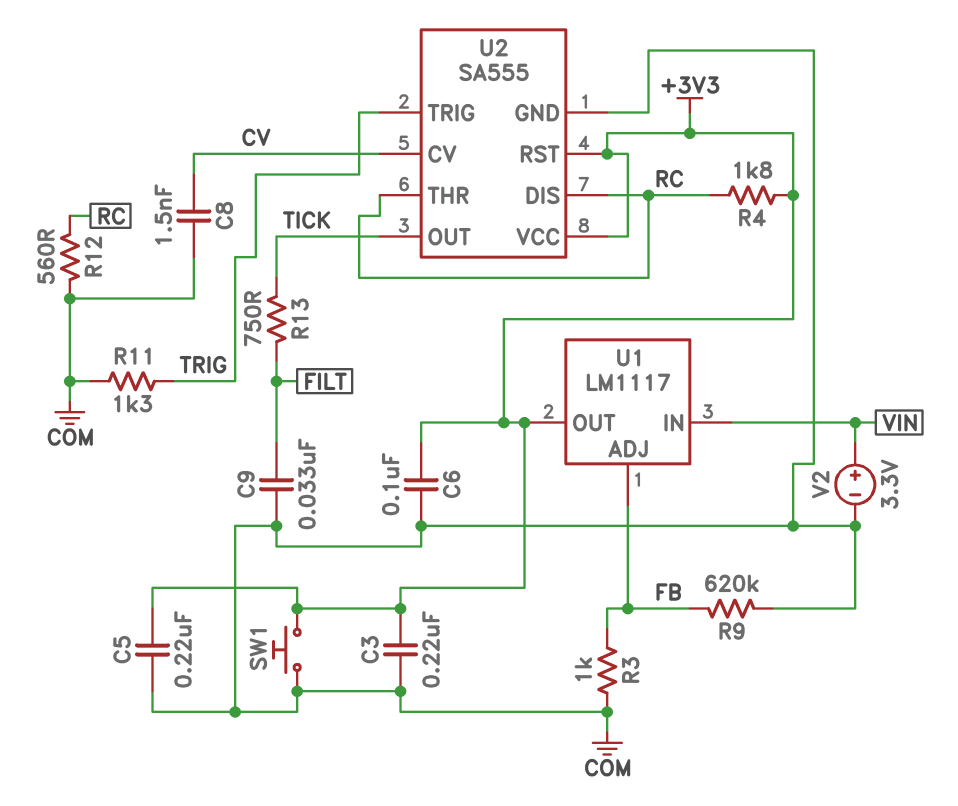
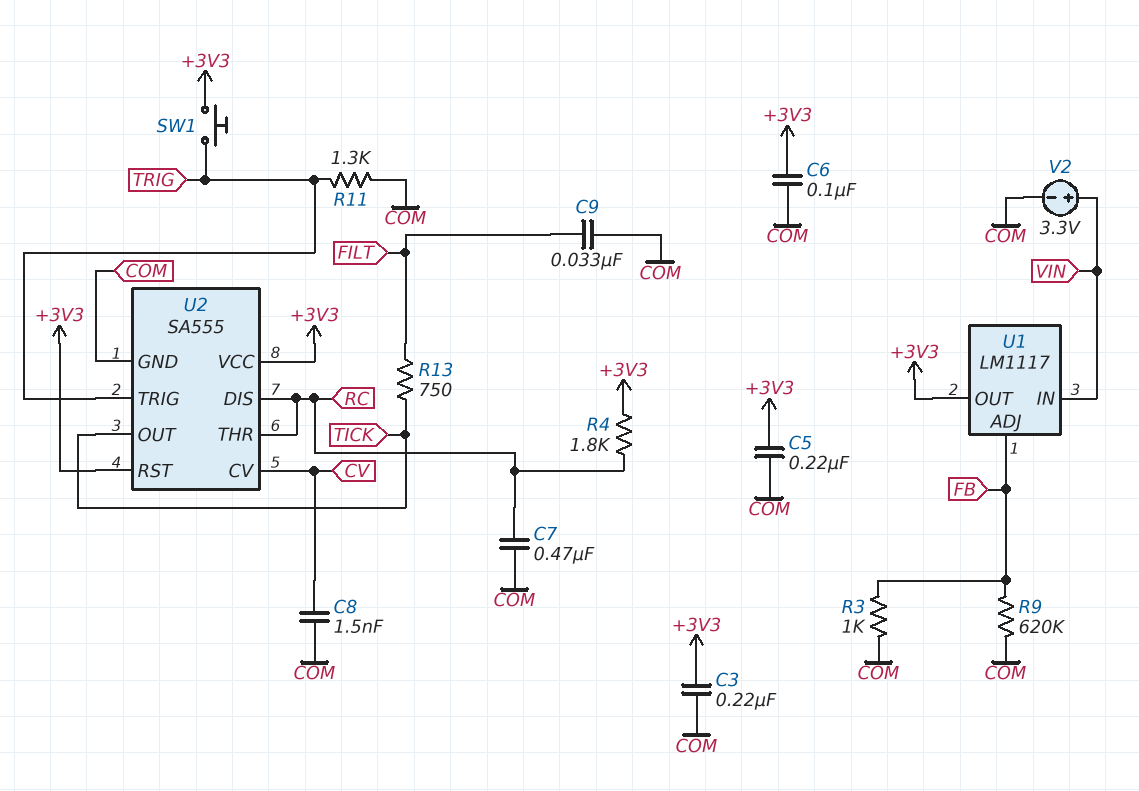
C7: none -> 470nF (COM, RC)
R12: 560 (COM, RC) -> none
SW1: button (+3V3, COM) -> button (+3V3, TRIG)

